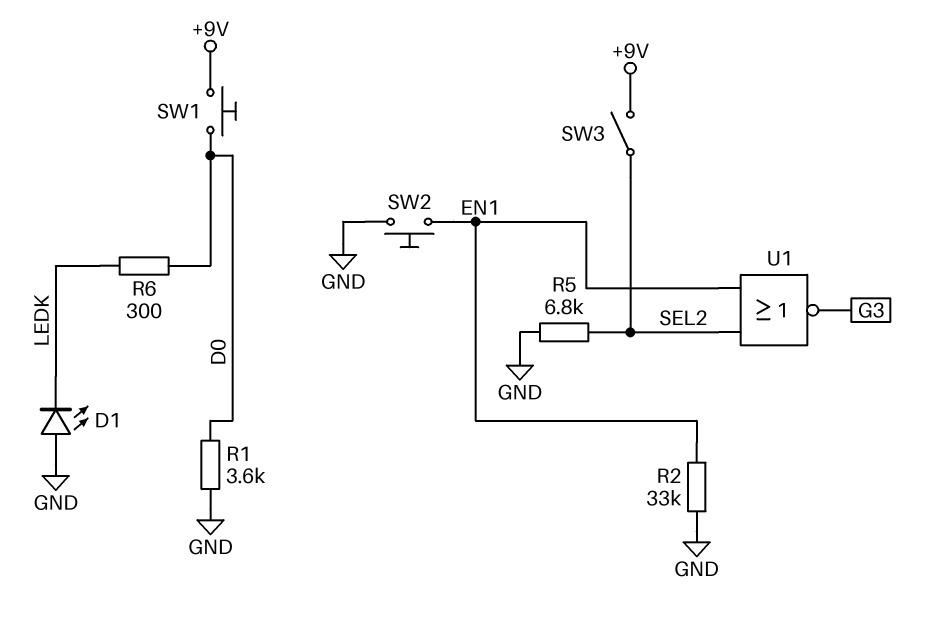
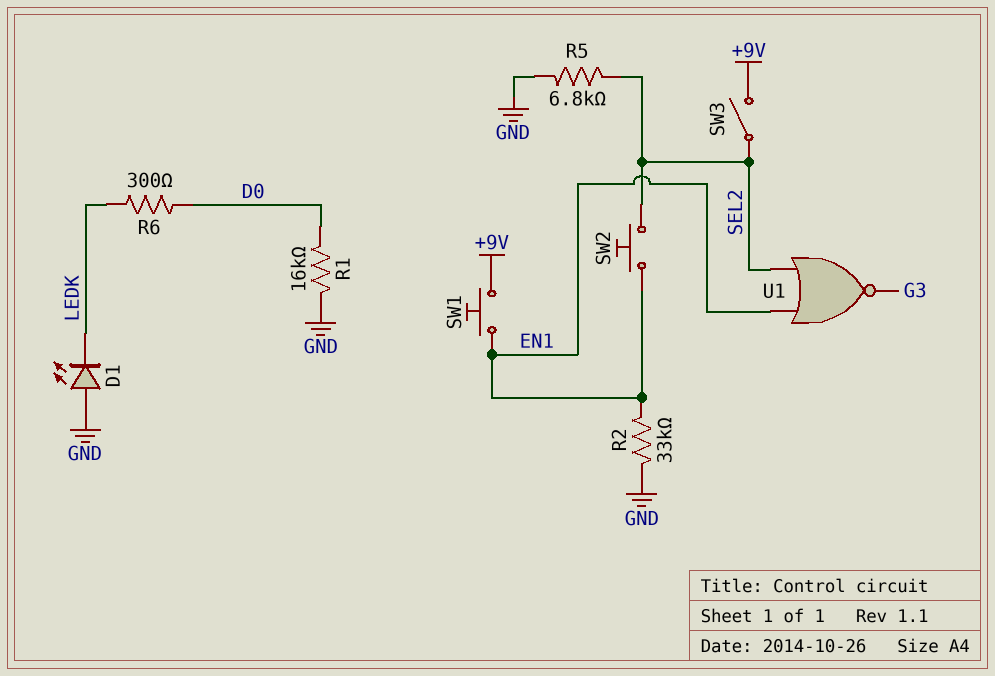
R1: 3.6k (D0, GND) -> 16k (D0, GND)
SW1: button (+9V, D0) -> button (+9V, EN1)
SW2: button (EN1, GND) -> button (EN1, SEL2)

